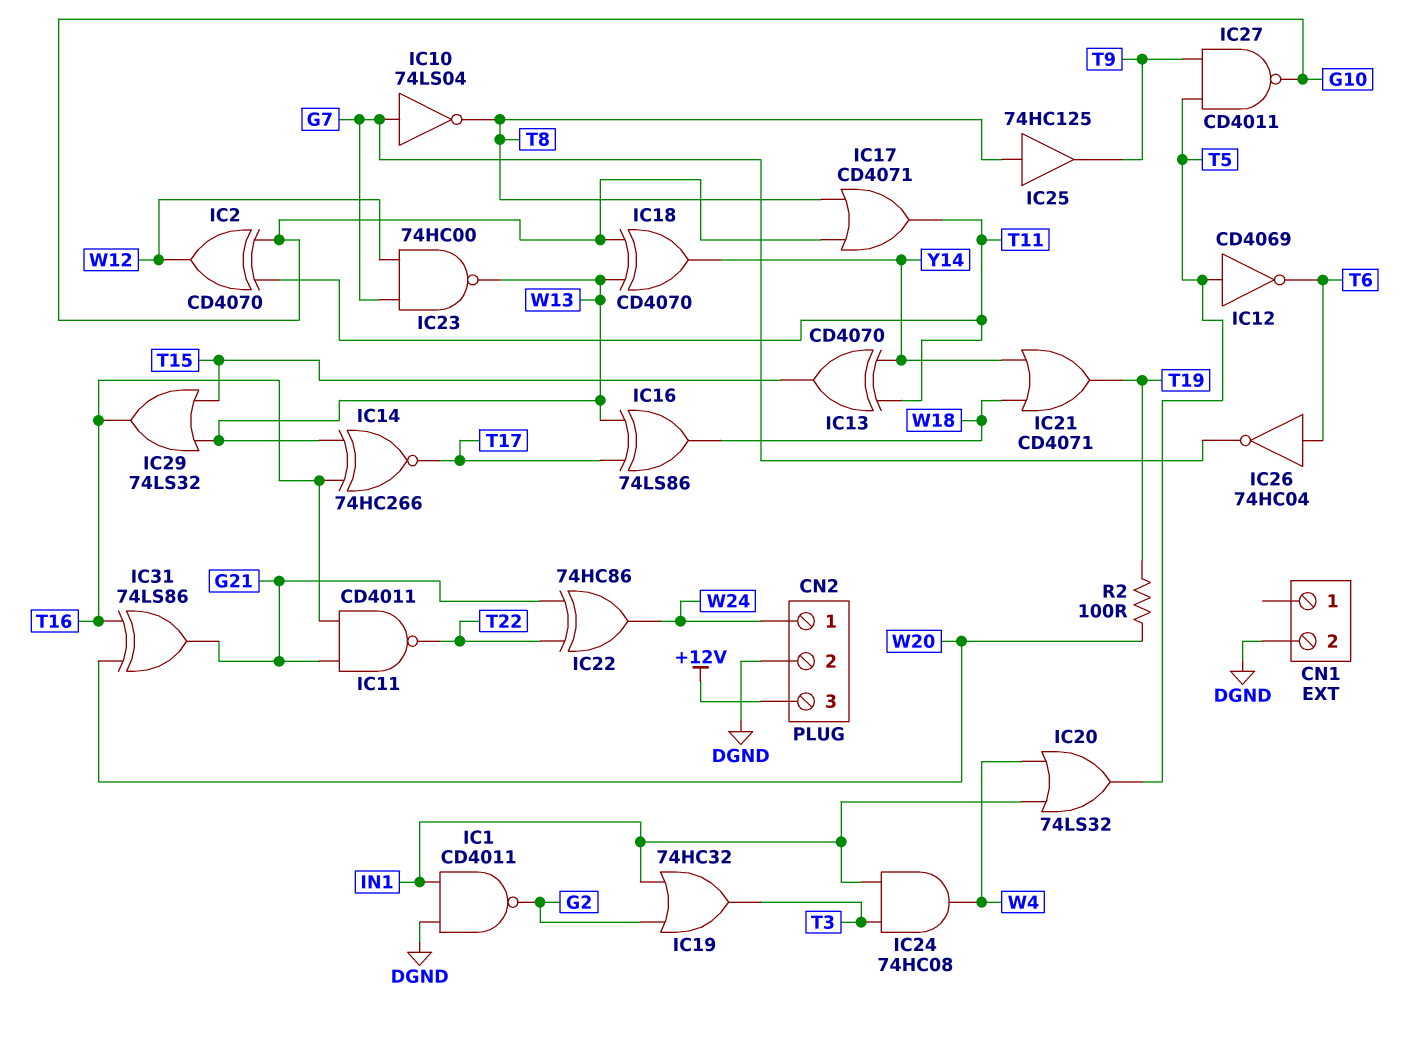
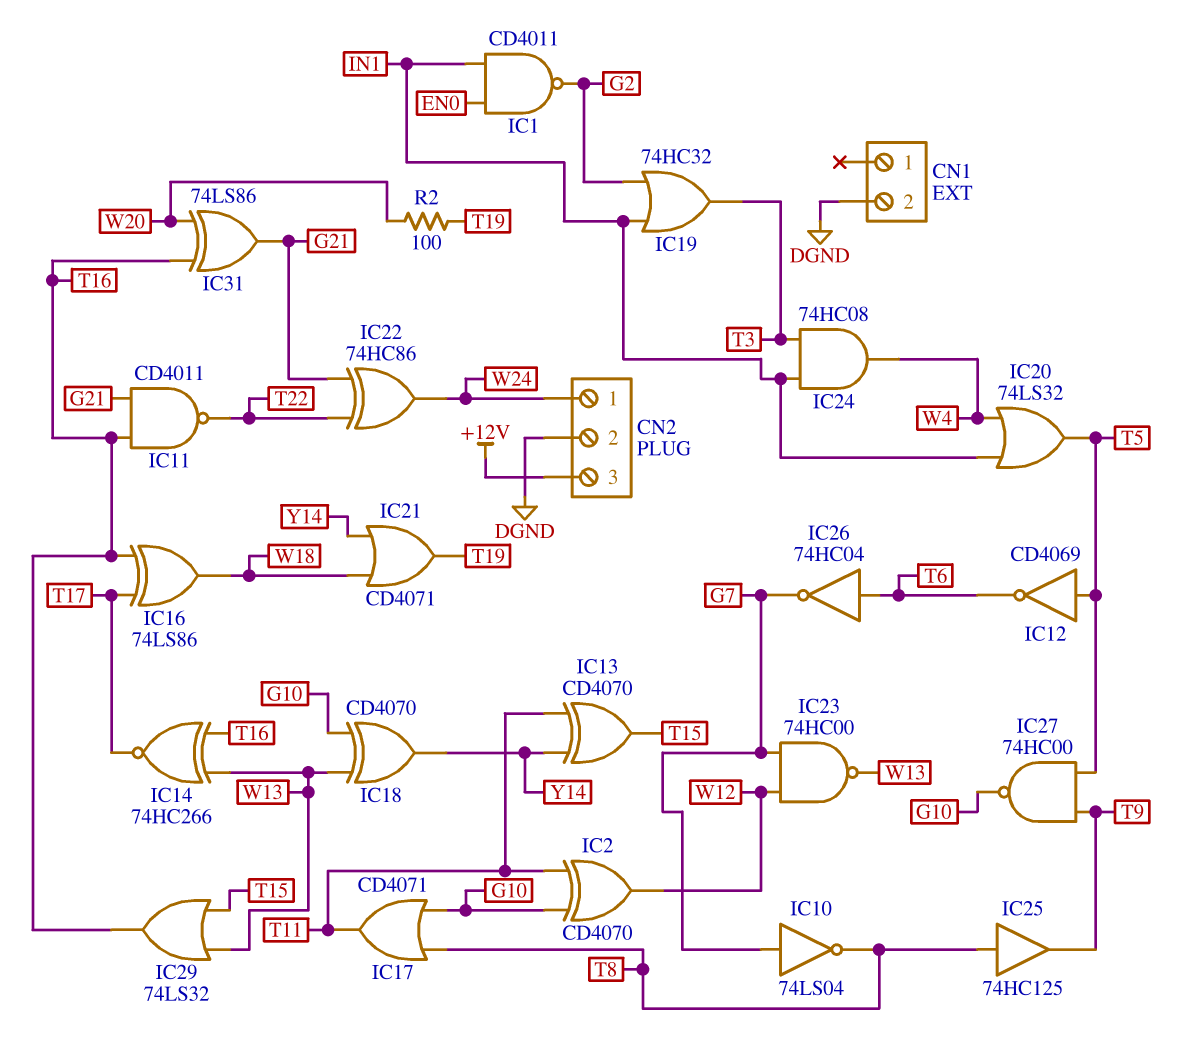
IC1: NAND CD4011 (in DGND, in IN1, out G2) -> NAND CD4011 (in EN0, in IN1, out G2)
IC16: XOR 74LS86 (in T17, in W13, out W18) -> XOR 74LS86 (in T16, in T17, out W18)
IC27: NAND CD4011 (in T5, in T9, out G10) -> NAND 74HC00 (in T5, in T9, out G10)

